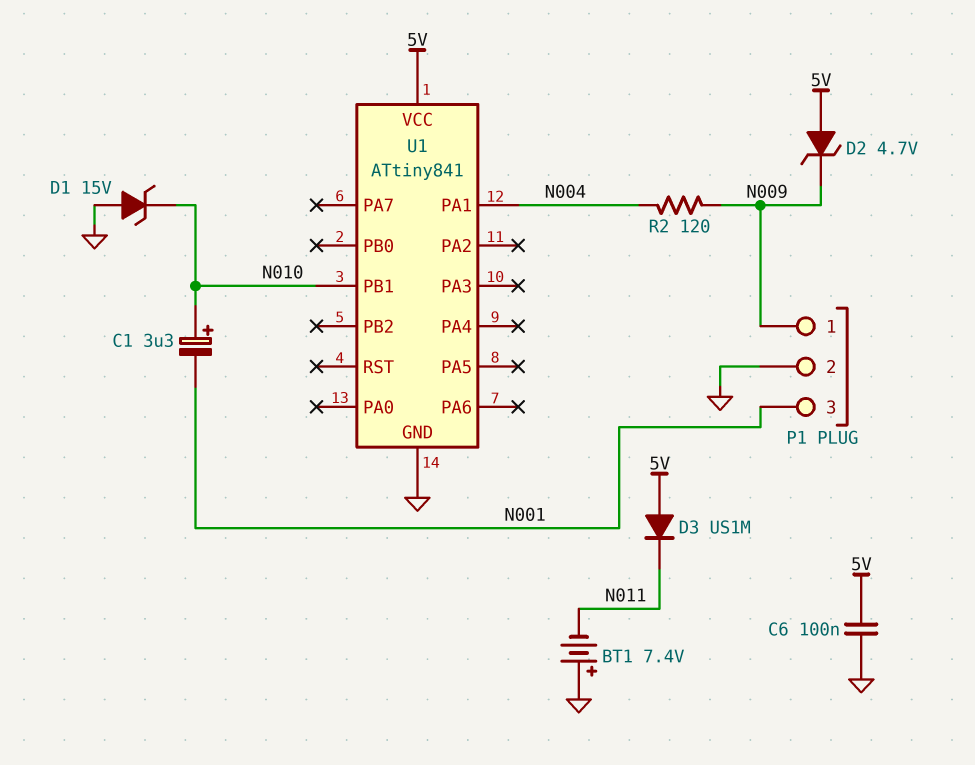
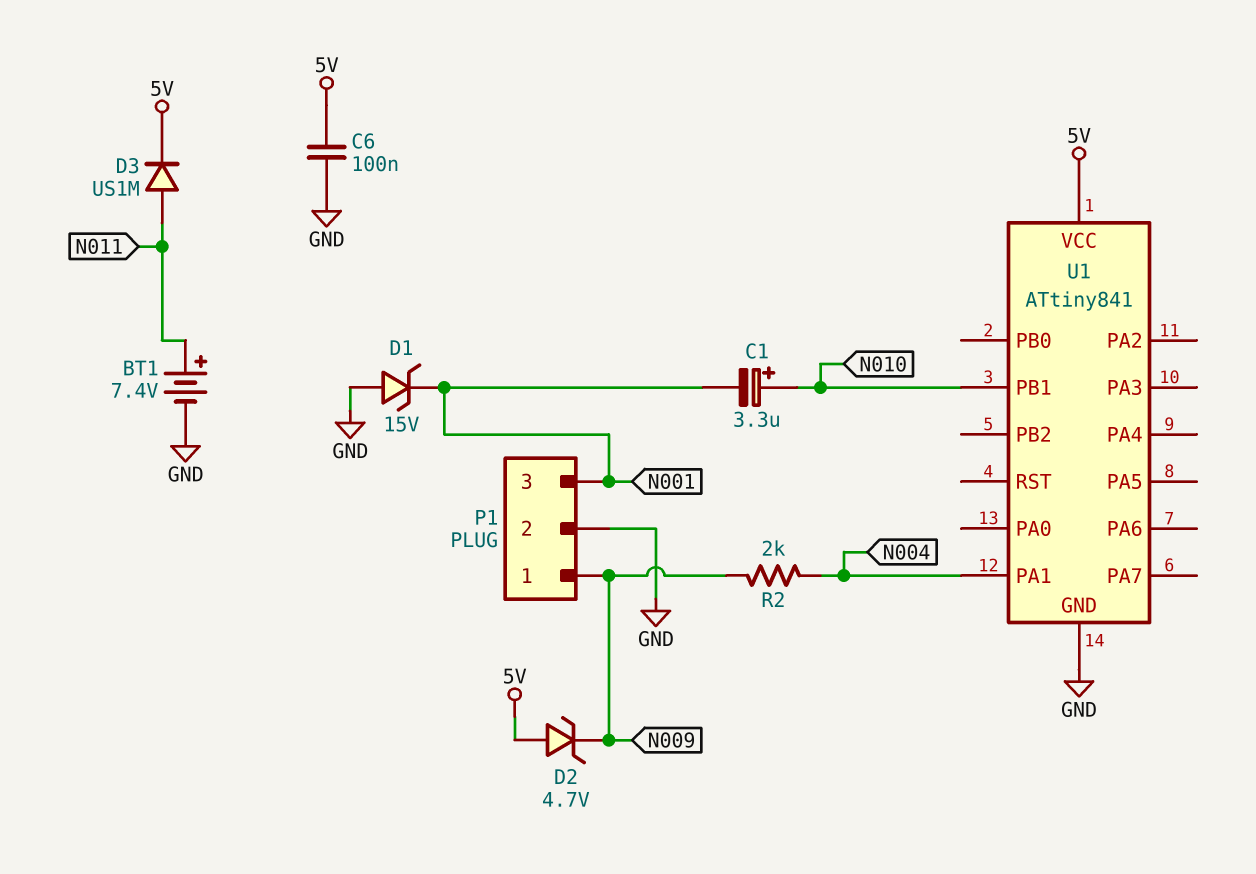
BT1: 7.4V (plus GND, minus N011) -> 7.4V (plus N011, minus GND)
D1: zener 15V (A GND, K N010) -> zener 15V (A GND, K N001)
D3: diode US1M (A 5V, K N011) -> diode US1M (A N011, K 5V)
R2: 120 (N004, N009) -> 2k (N004, N009)

